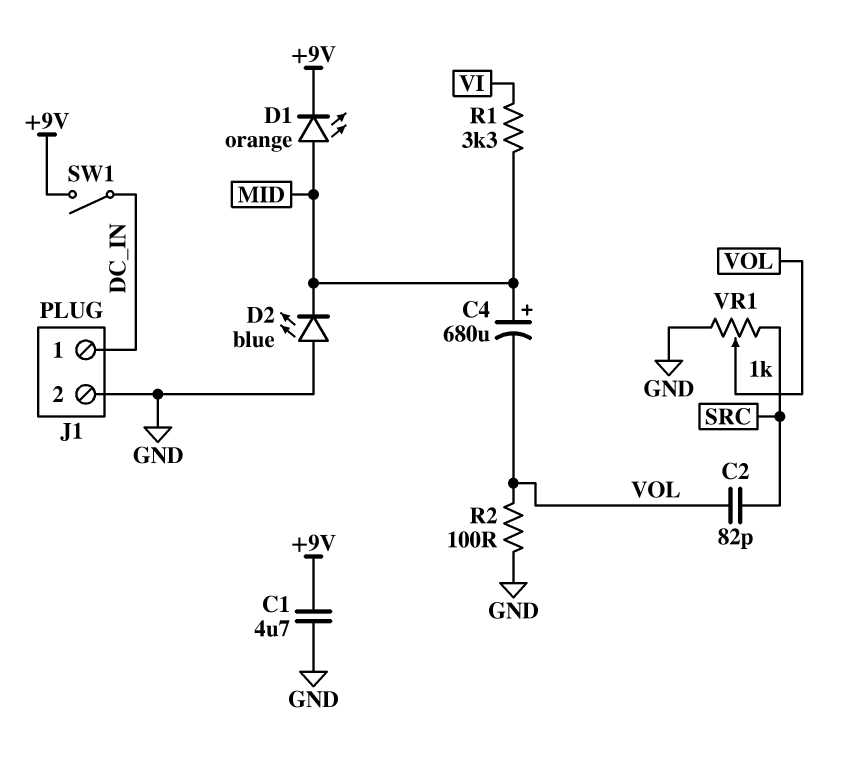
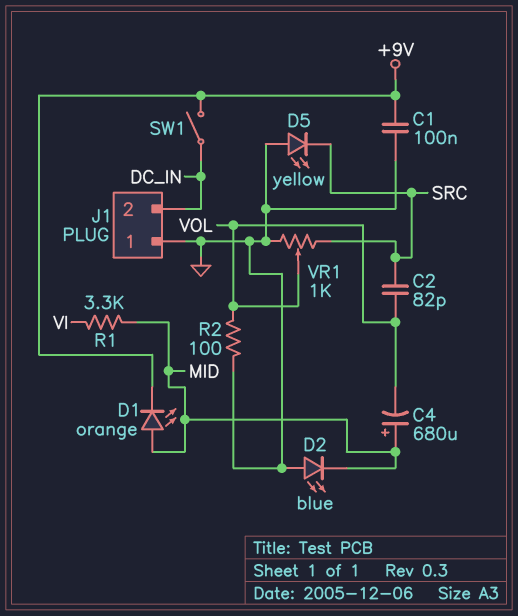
C1: 4.7uF (+9V, GND) -> 100nF (+9V, GND)
D5: none -> LED yellow (A GND, K SRC)
J1 pin 1: DC_IN -> GND
J1 pin 2: GND -> DC_IN

